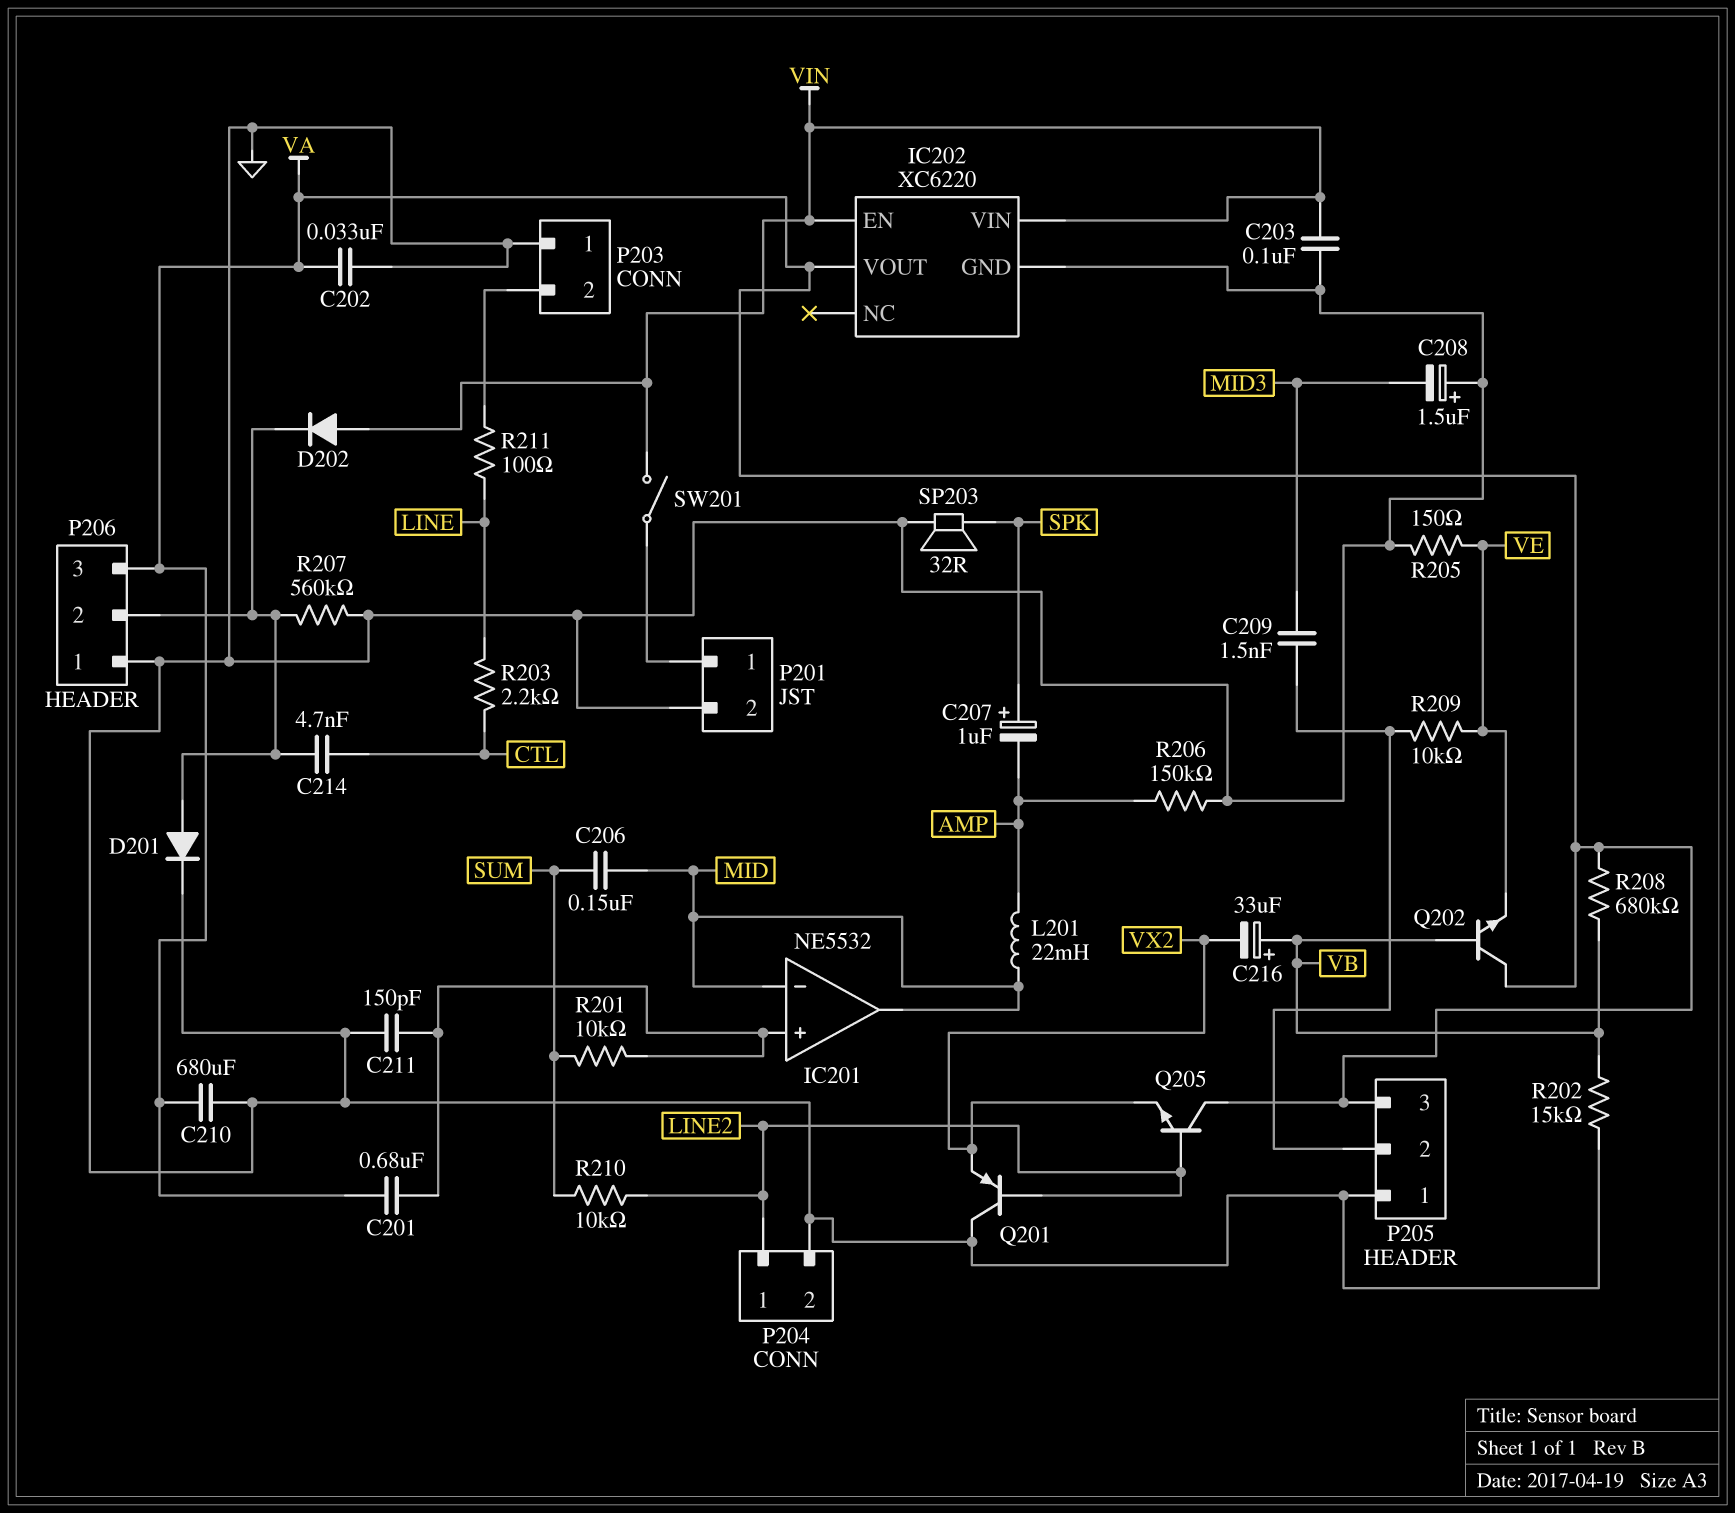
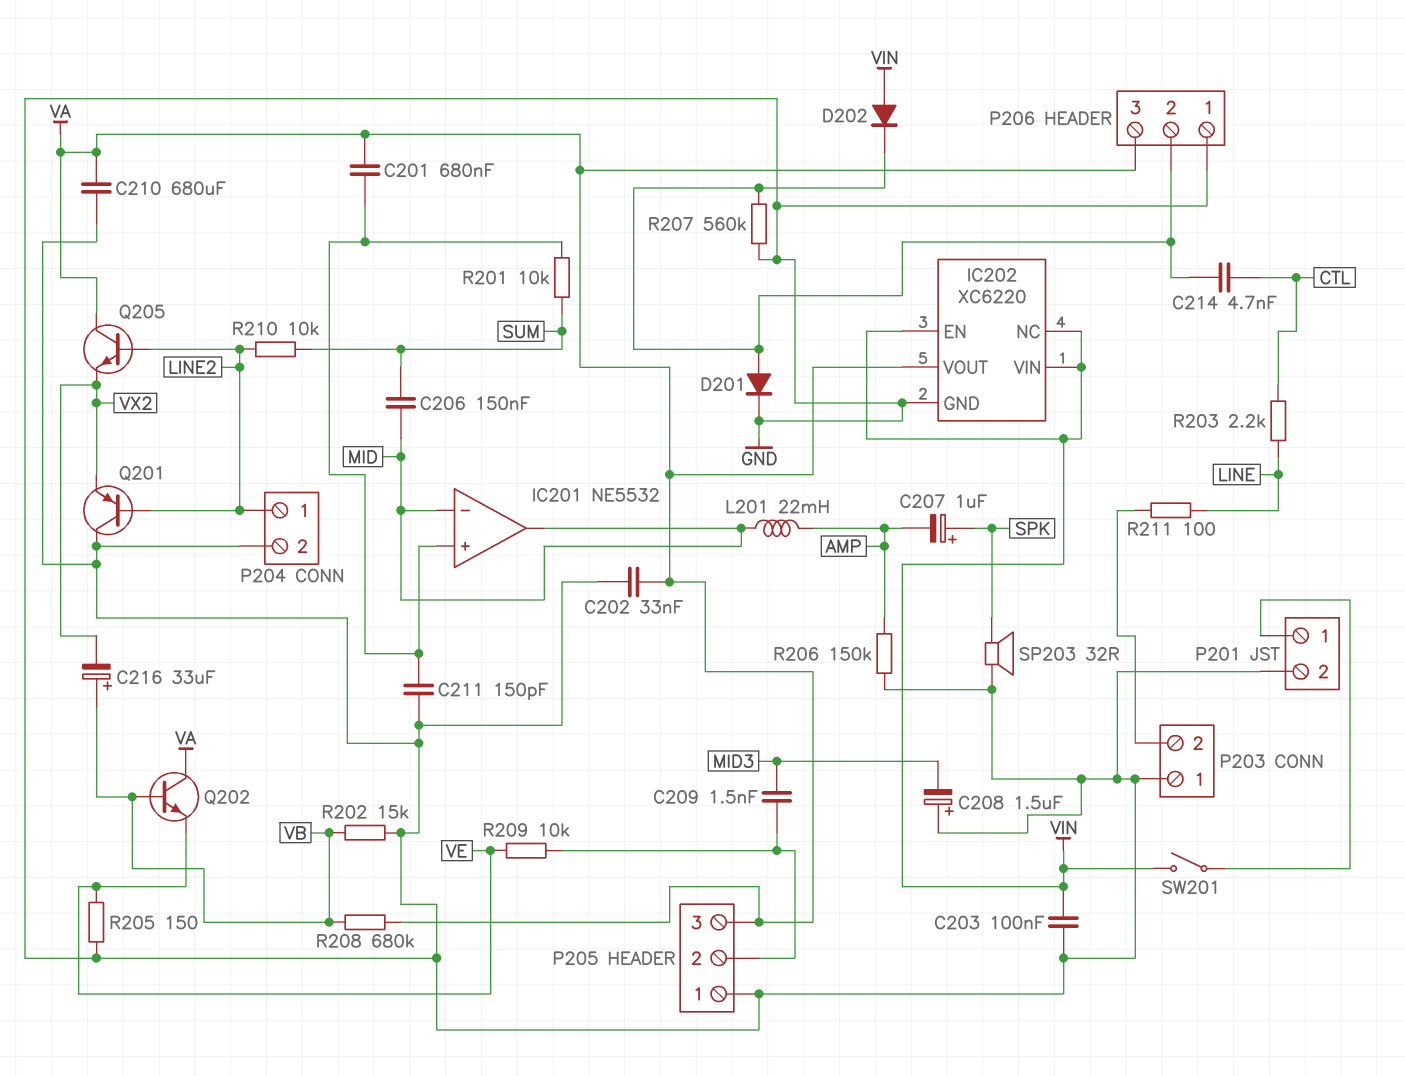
IC202 pin NC: none -> VIN

